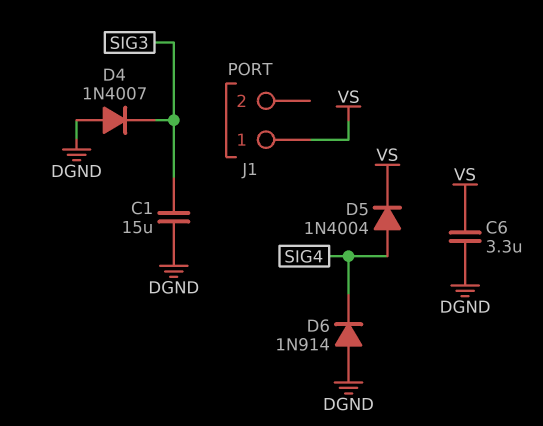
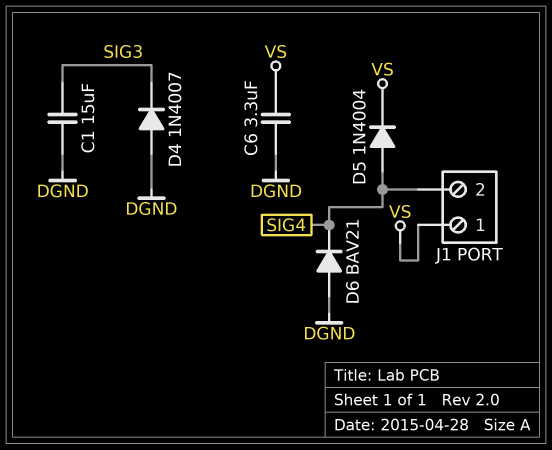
D6: diode 1N914 (A DGND, K SIG4) -> diode BAV21 (A DGND, K SIG4)
J1 pin 2: none -> SIG4

